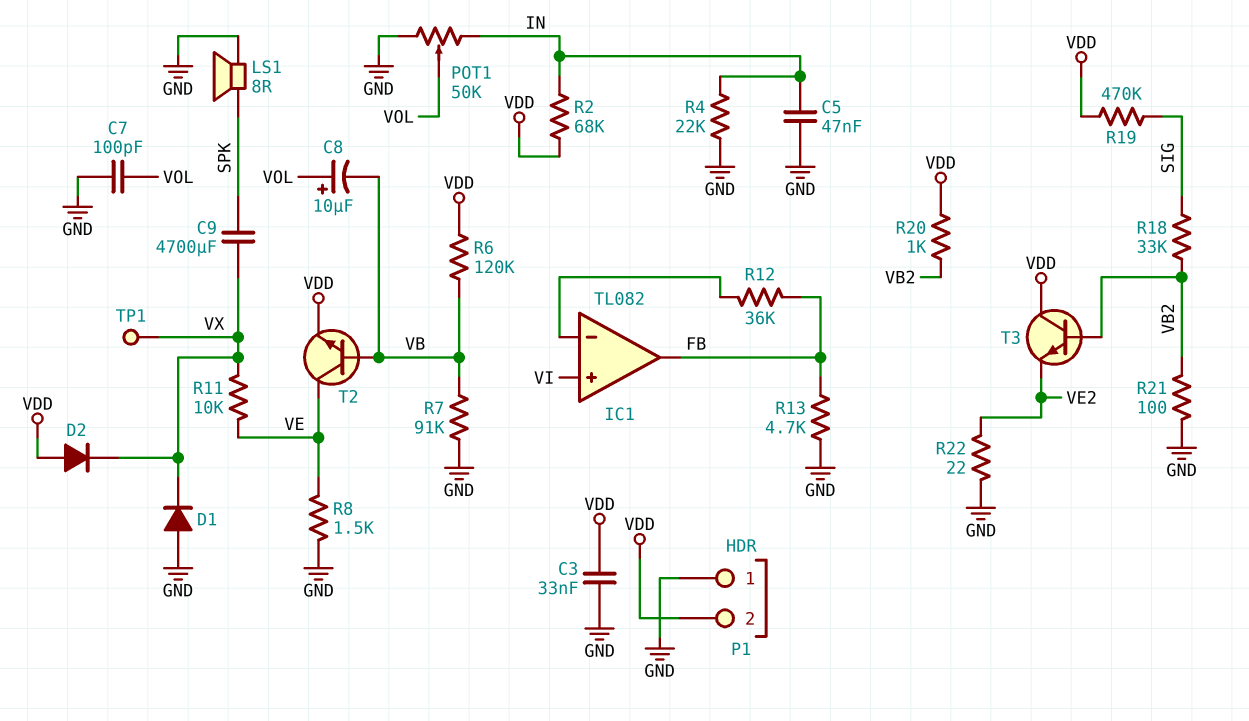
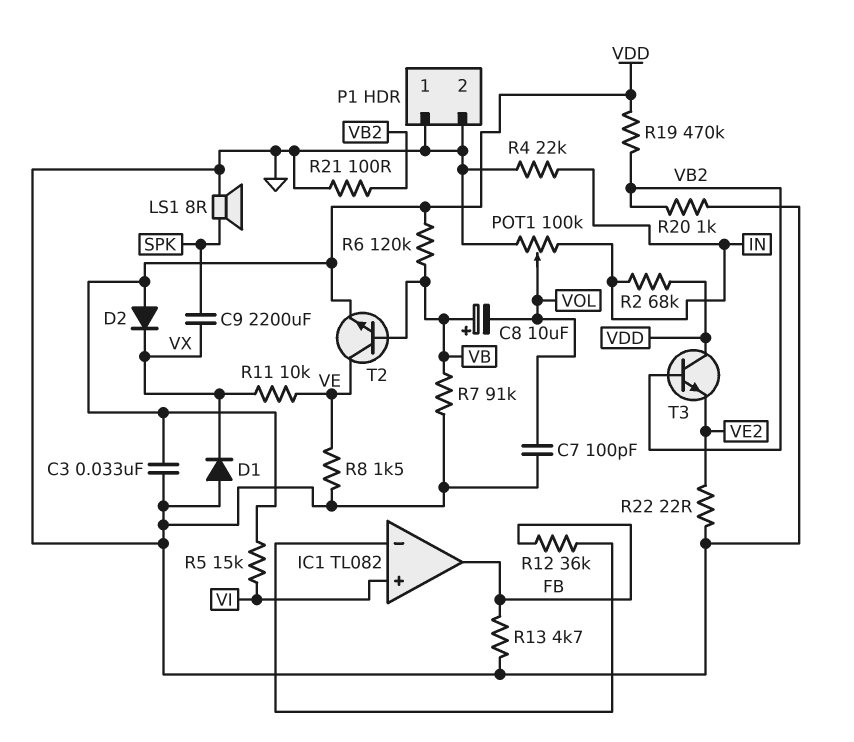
C5: 47nF (GND, IN) -> none
C8: 10uF (plus VOL, minus VB) -> 10uF (plus VB, minus VOL)
C9: 4700uF (SPK, VX) -> 2200uF (SPK, VX)
P1 pin 2: VDD -> GND
POT1: 50k (GND, IN, wiper VOL) -> 100k (GND, IN, wiper VOL)
R5: none -> 15k (VDD, VI)
R18: 33k (SIG, VB2) -> none
R19: 470k (SIG, VDD) -> 470k (VB2, VDD)
R20: 1k (VB2, VDD) -> 1k (GND, VB2)
TP1: test point (VX) -> none

